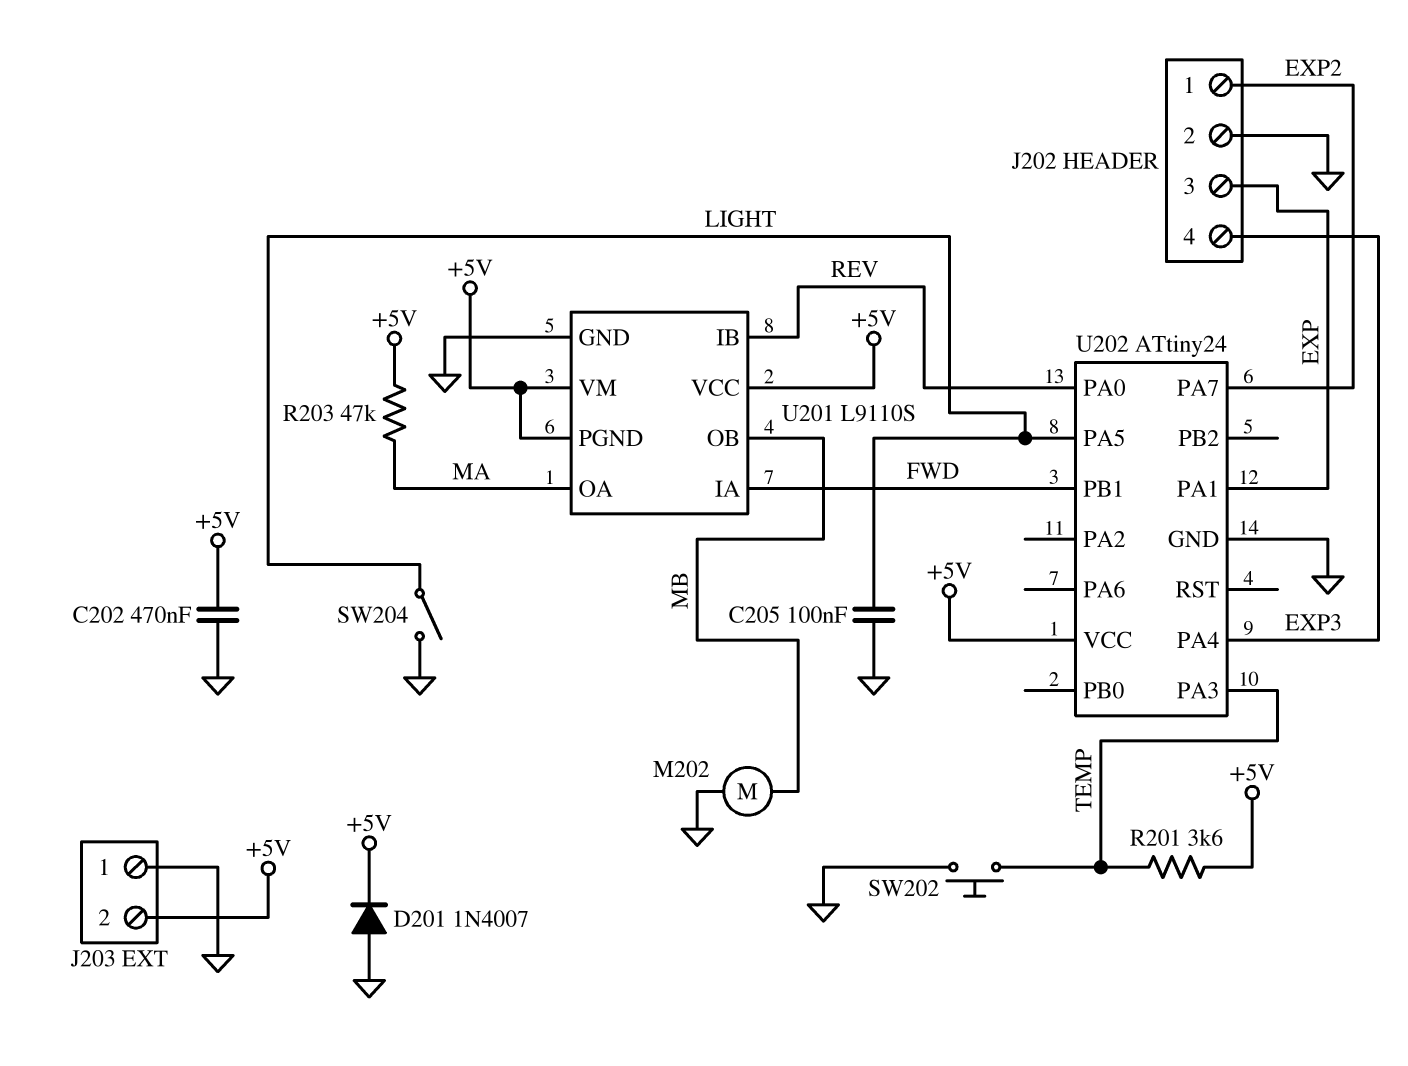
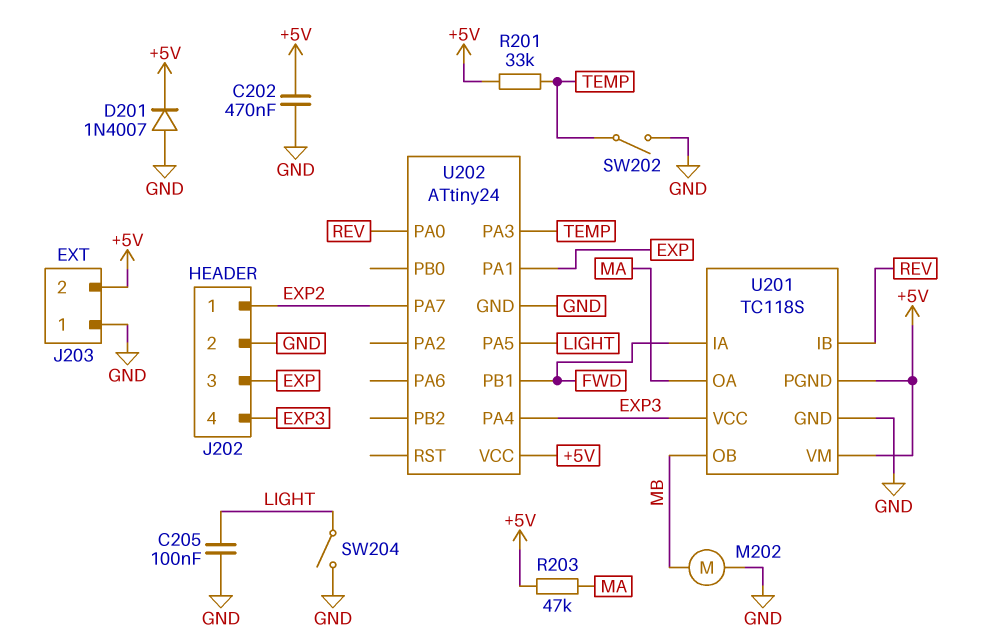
R201: 3.6k (+5V, TEMP) -> 33k (+5V, TEMP)
SW202: button (GND, TEMP) -> switch (GND, TEMP)
U201: L9110S -> TC118S
U201 pin VCC: +5V -> EXP3

